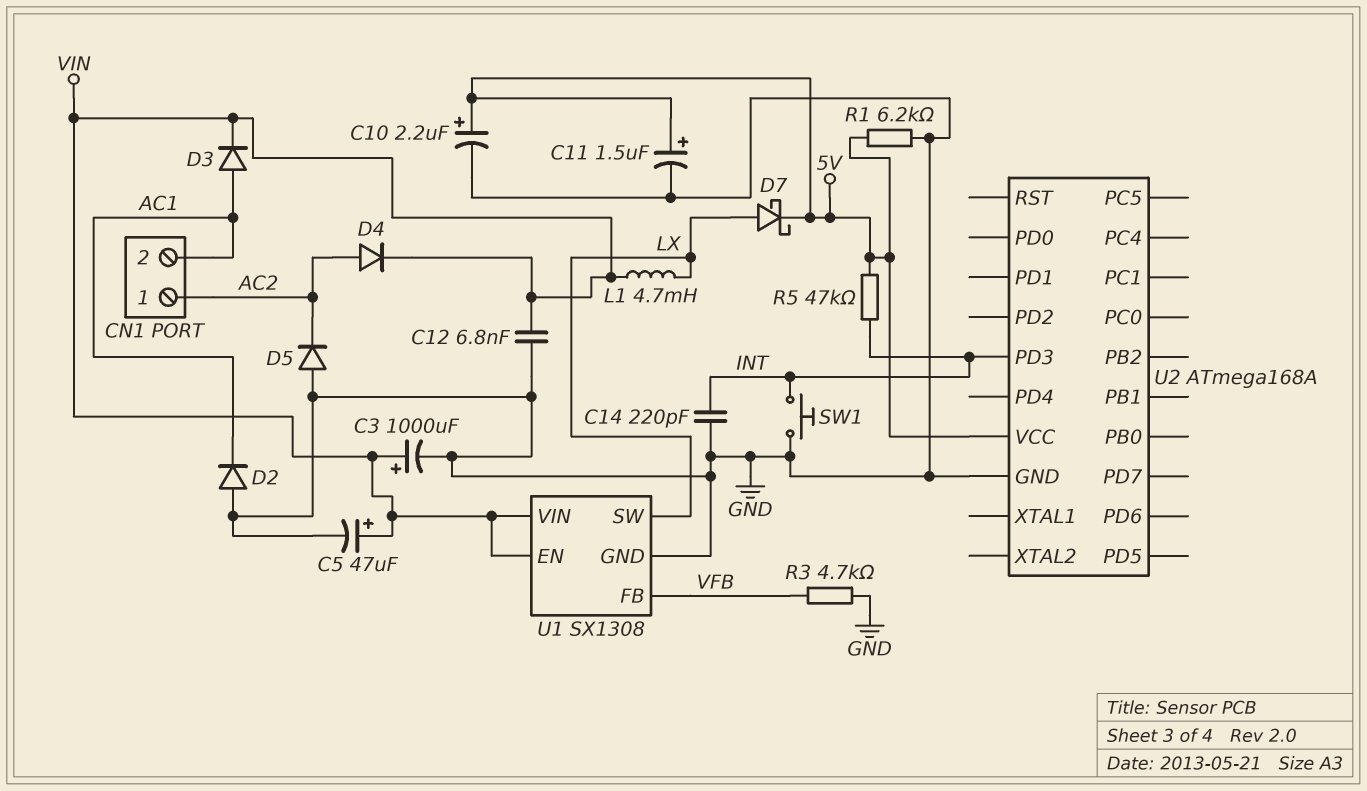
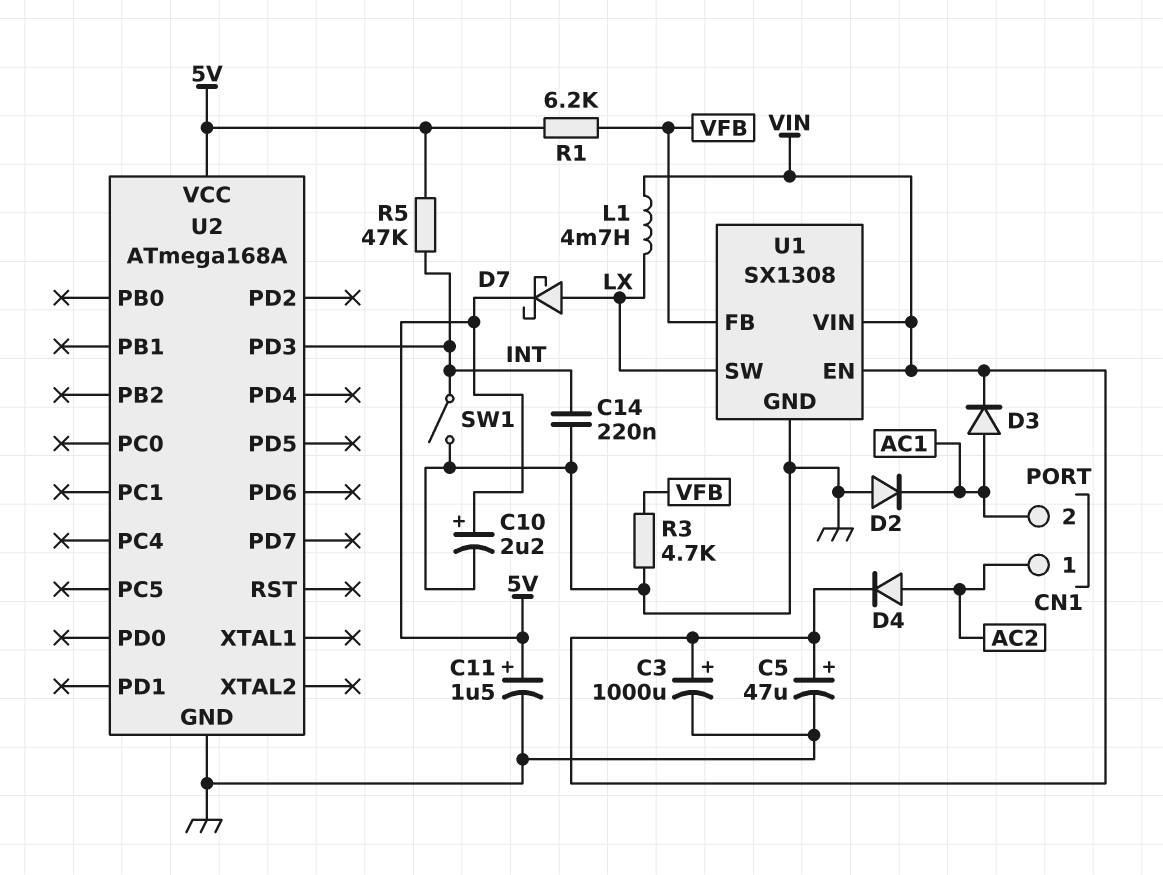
C12: 6.8nF (GND, VIN) -> none
C14: 220pF (GND, INT) -> 220nF (GND, INT)
D5: diode (A GND, K AC2) -> none
R1: 6.2k (5V, GND) -> 6.2k (5V, VFB)
SW1: button (GND, INT) -> switch (GND, INT)

